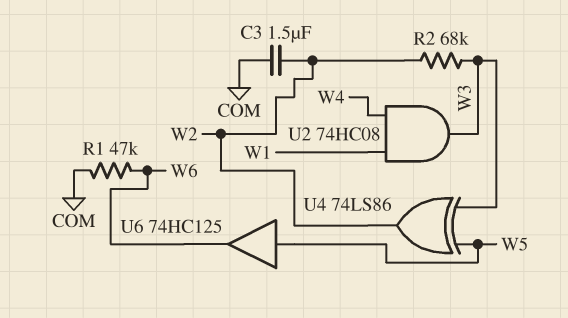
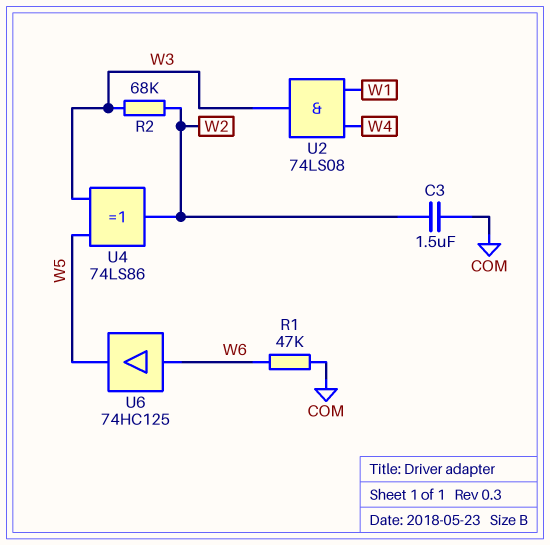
U2: AND 74HC08 (in W1, in W4, out W3) -> AND 74LS08 (in W1, in W4, out W3)
U6: buffer 74HC125 (in W5, out W6) -> buffer 74HC125 (in W6, out W5)

